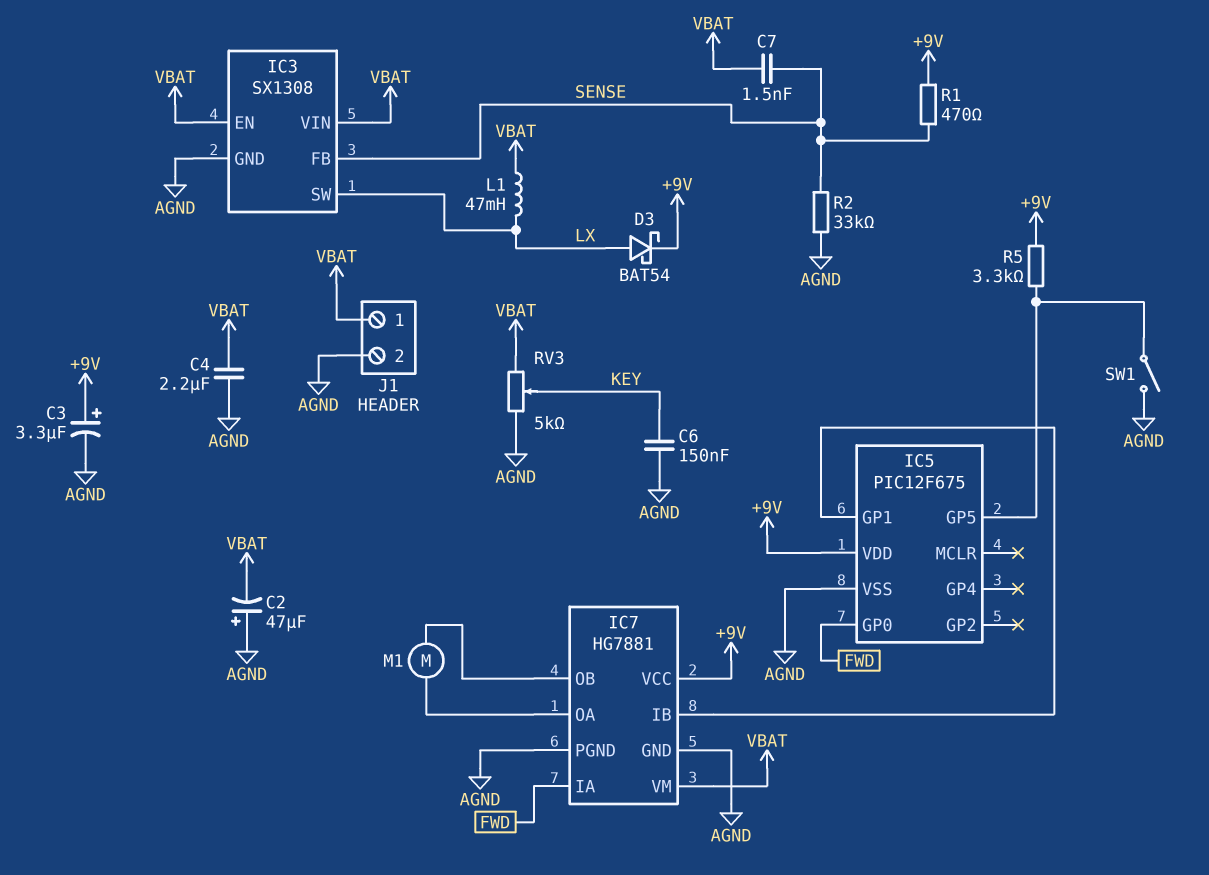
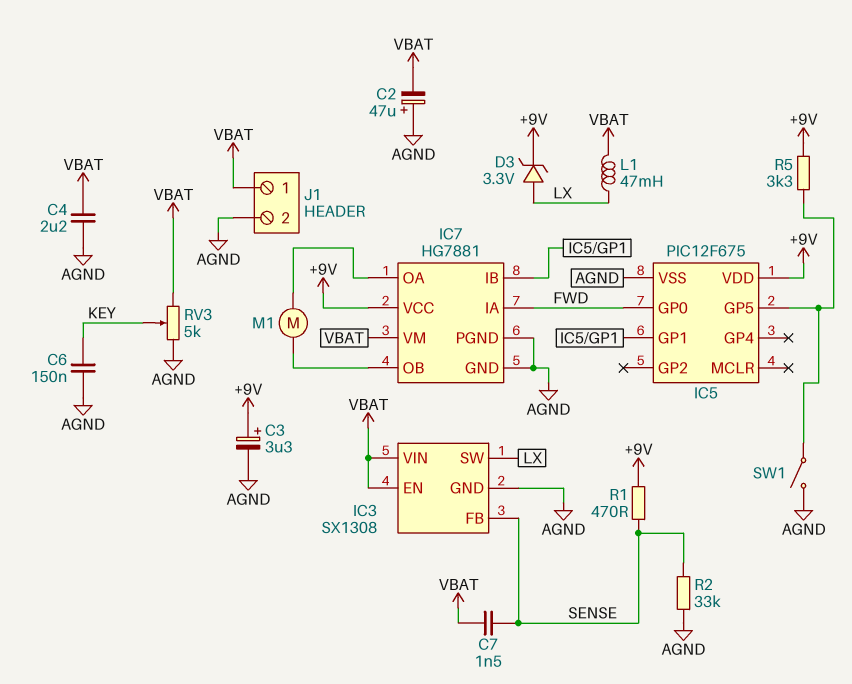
D3: schottky BAT54 (A LX, K +9V) -> zener 3.3V (A LX, K +9V)

